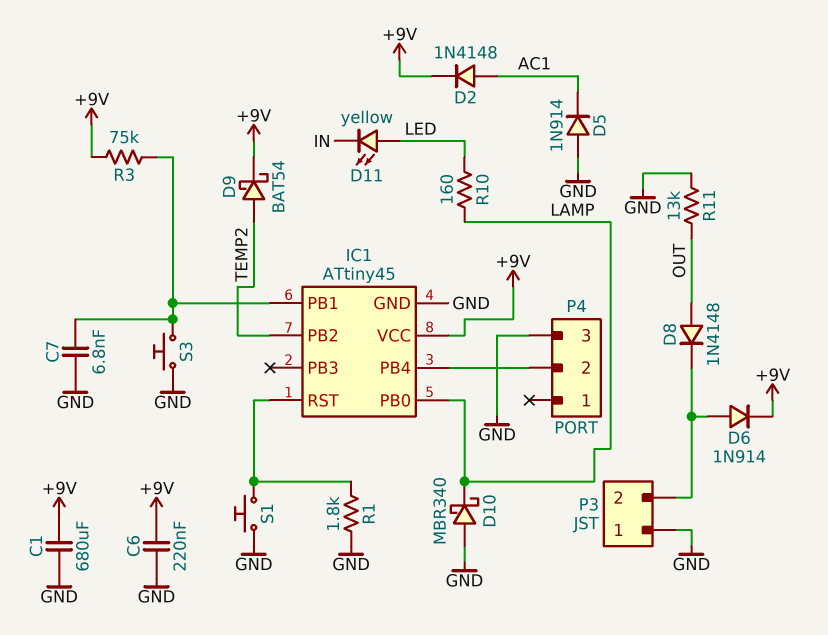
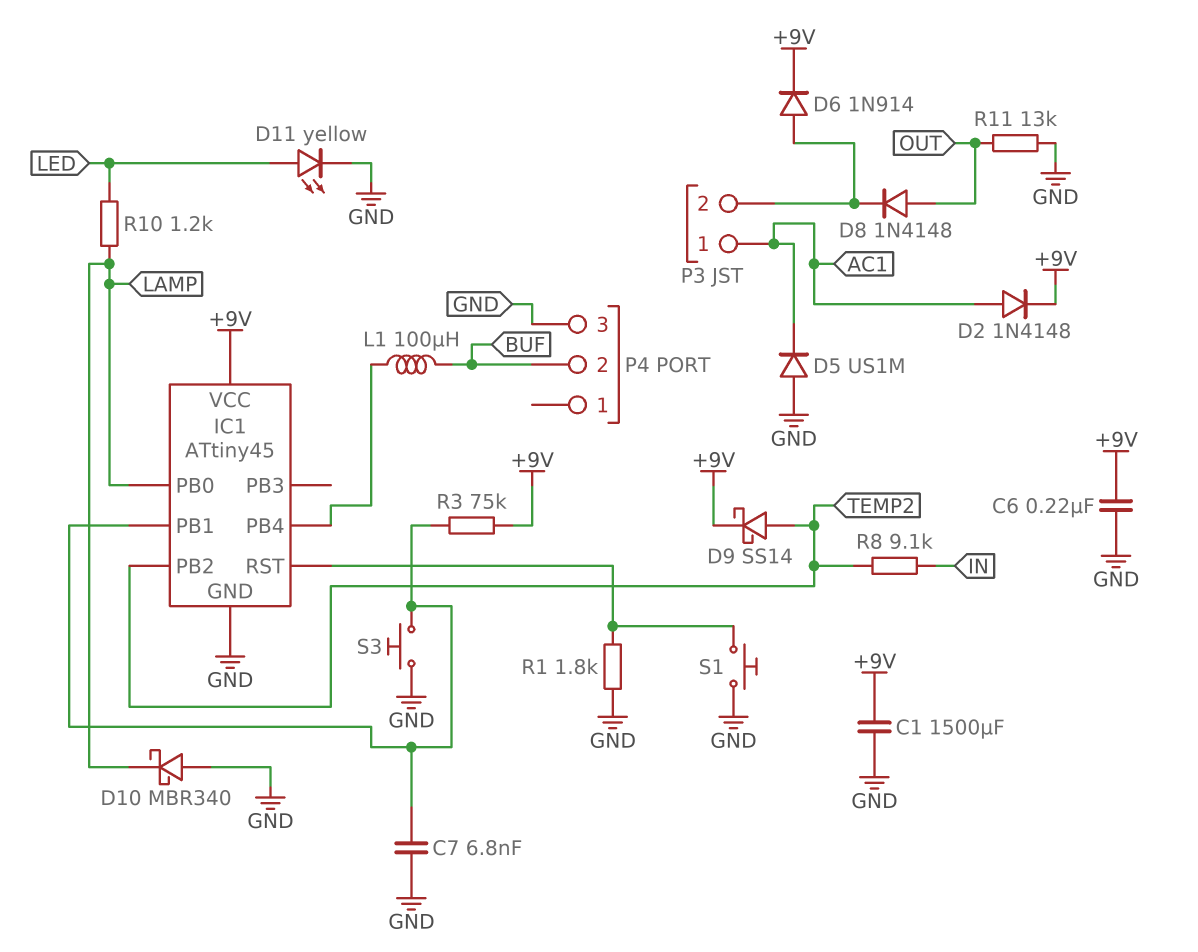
C1: 680uF (+9V, GND) -> 1500uF (+9V, GND)
D5: diode 1N914 (A GND, K AC1) -> diode US1M (A GND, K AC1)
D9: schottky BAT54 (A TEMP2, K +9V) -> schottky SS14 (A TEMP2, K +9V)
D11: LED yellow (A LED, K IN) -> LED yellow (A LED, K GND)
L1: none -> 100uH (BUF, IC1/PB4)
P3 pin 1: GND -> AC1
P4 pin 2: IC1/PB4 -> BUF
R8: none -> 9.1k (IN, TEMP2)
R10: 160 (LAMP, LED) -> 1.2k (LAMP, LED)

